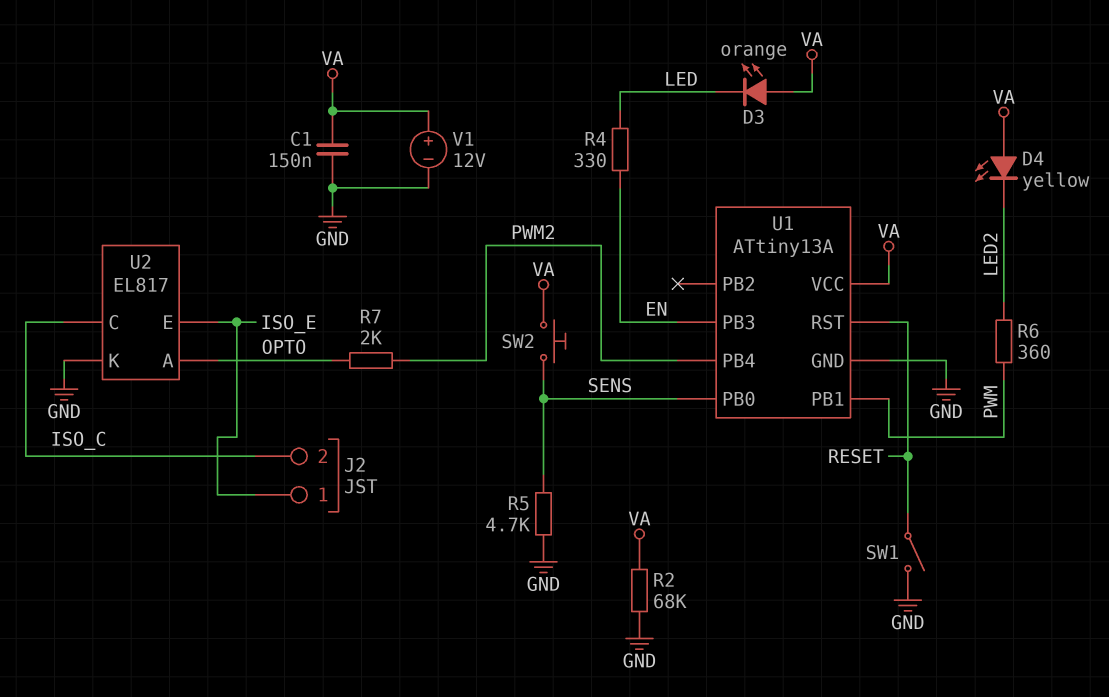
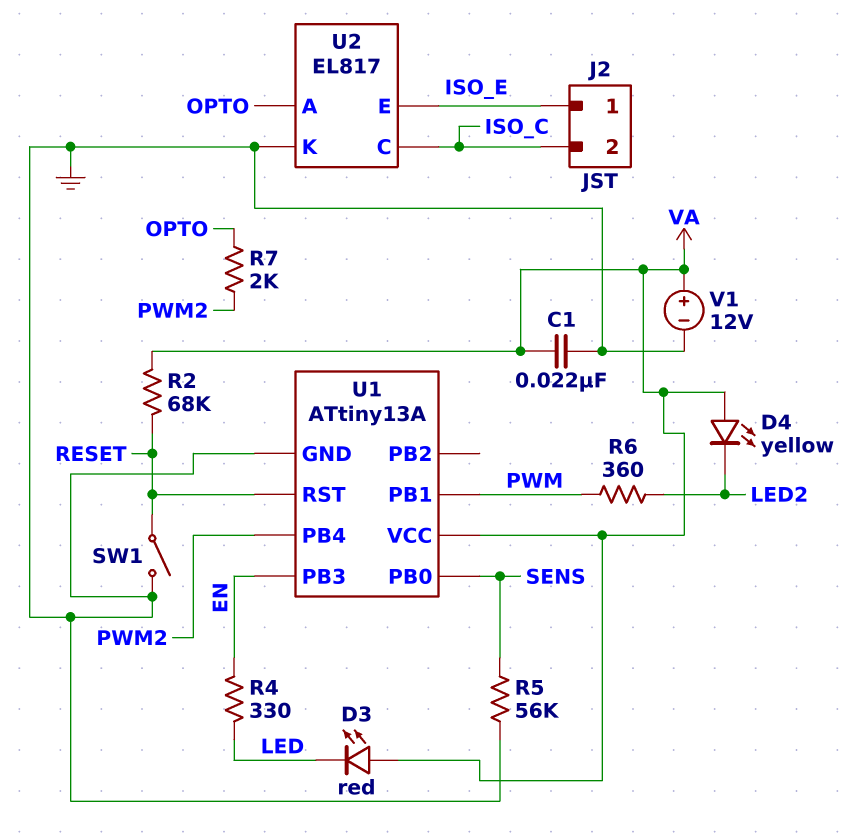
C1: 150nF (GND, VA) -> 22nF (GND, VA)
D3: LED orange (A VA, K LED) -> LED red (A VA, K LED)
R2: 68k (GND, VA) -> 68k (RESET, VA)
R5: 4.7k (GND, SENS) -> 56k (GND, SENS)
SW2: button (SENS, VA) -> none

